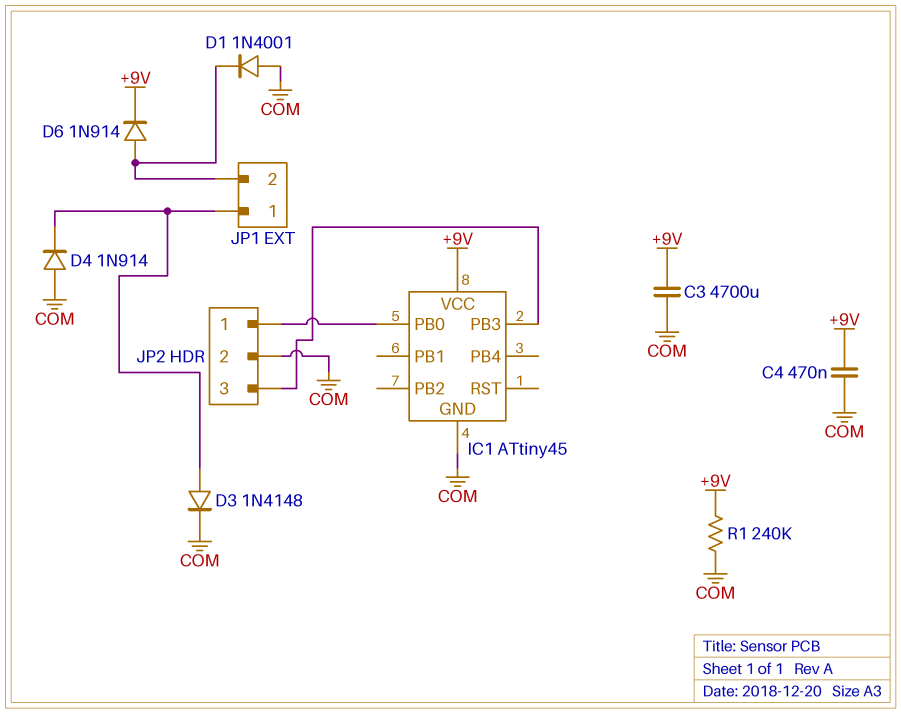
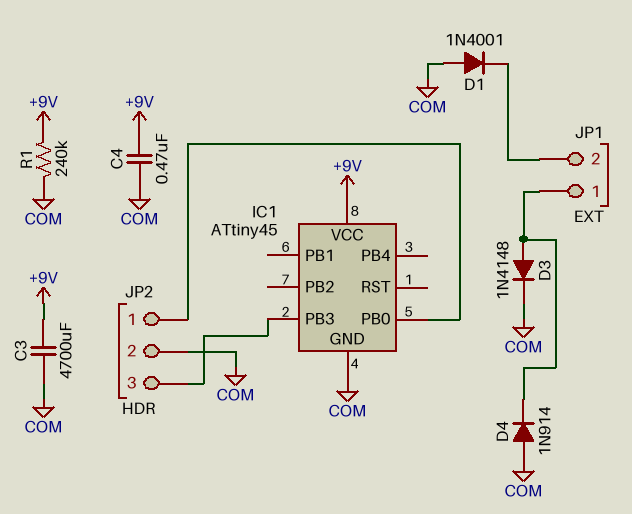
D6: diode 1N914 (A JP1/2, K +9V) -> none

